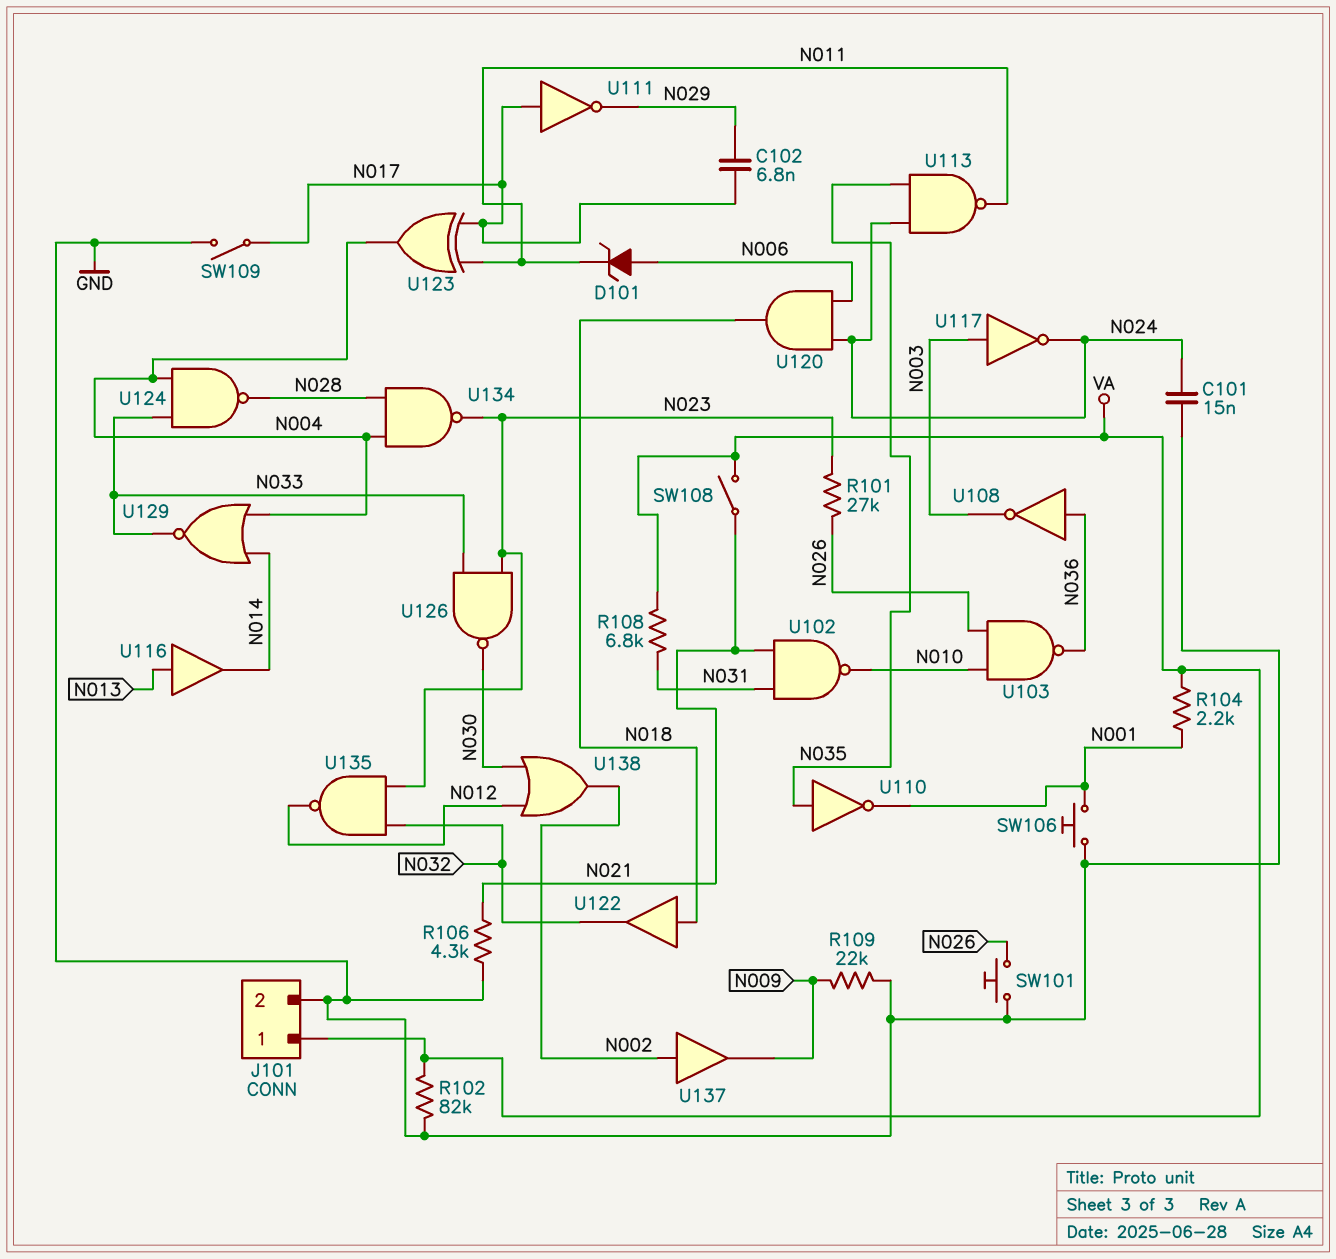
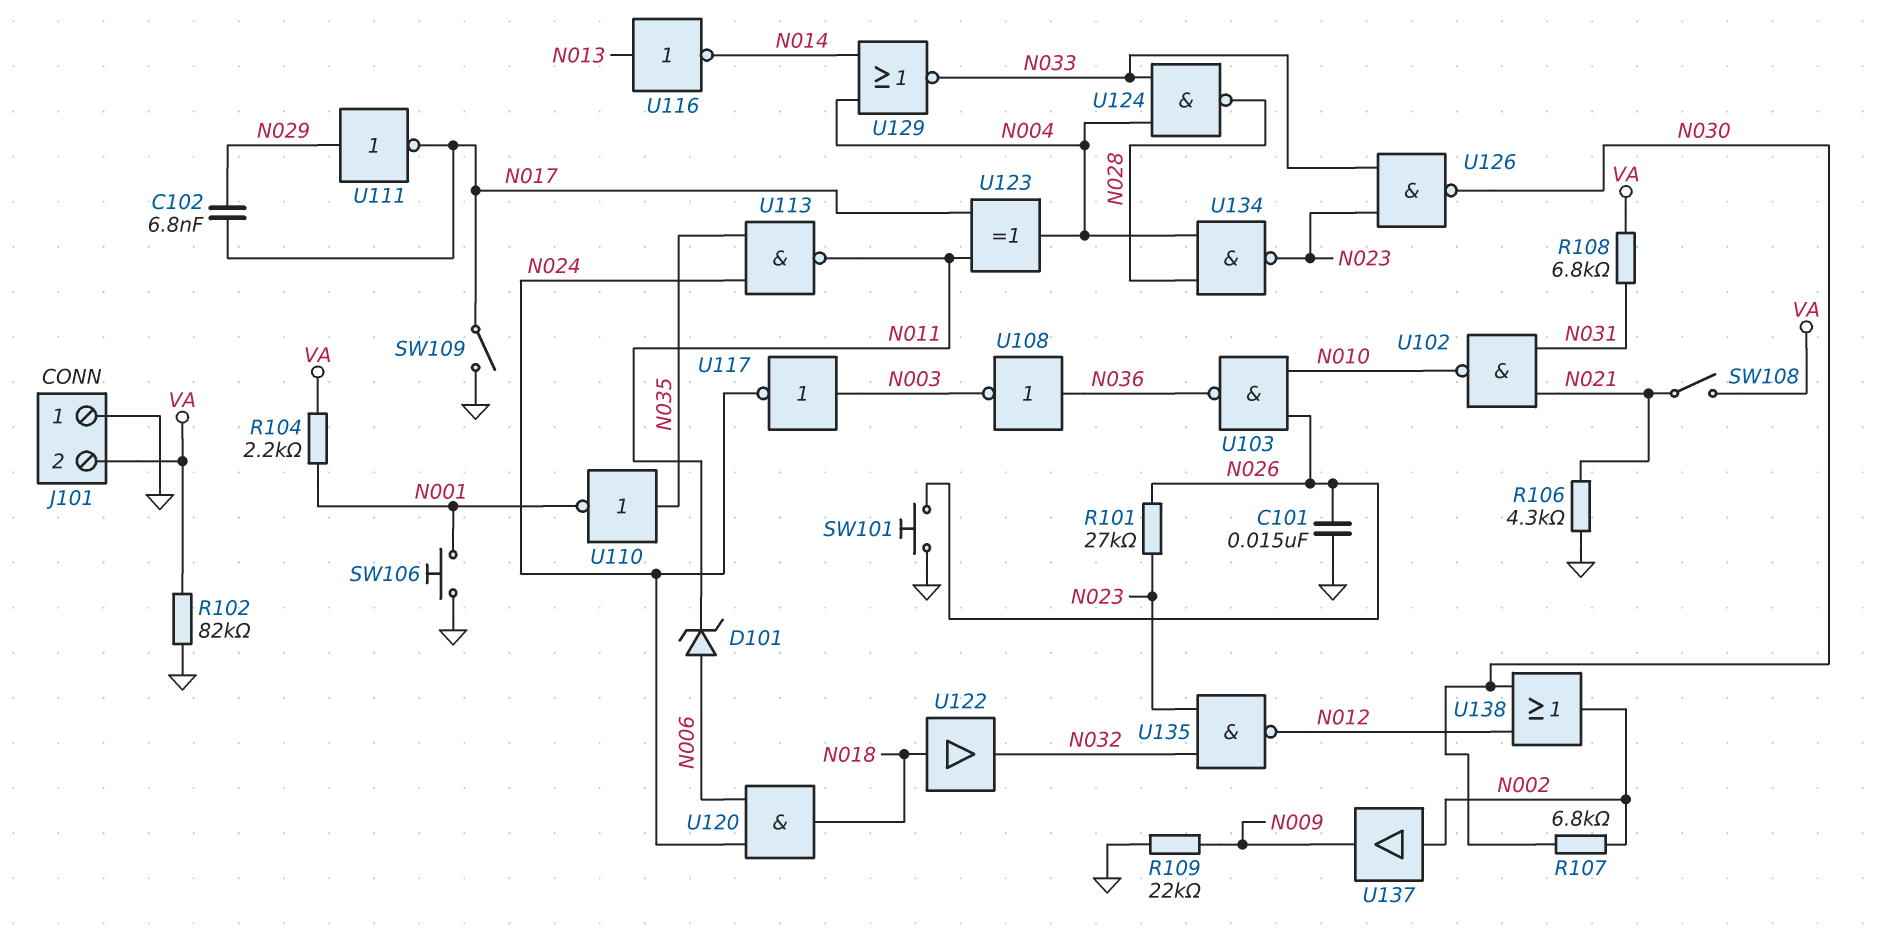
C101: 15nF (GND, N024) -> 15nF (GND, N026)
J101 pin 1: VA -> GND
J101 pin 2: GND -> VA
R107: none -> 6.8k (N002, N030)
U111: NOT (in N017, out N029) -> NOT (in N029, out N017)
U116: buffer (in N013, out N014) -> NOT (in N013, out N014)

